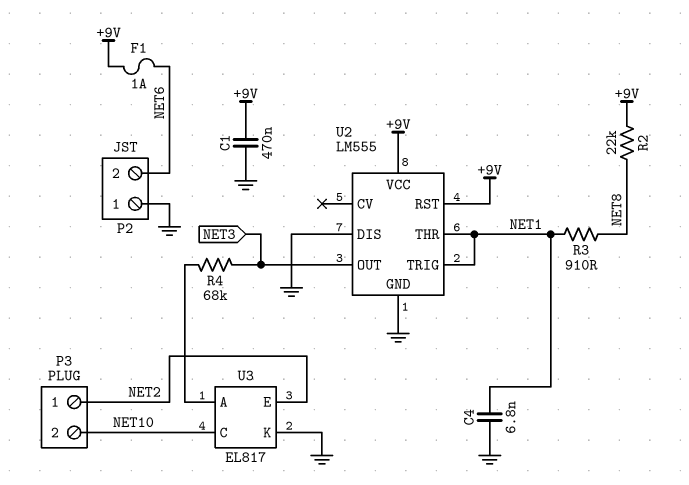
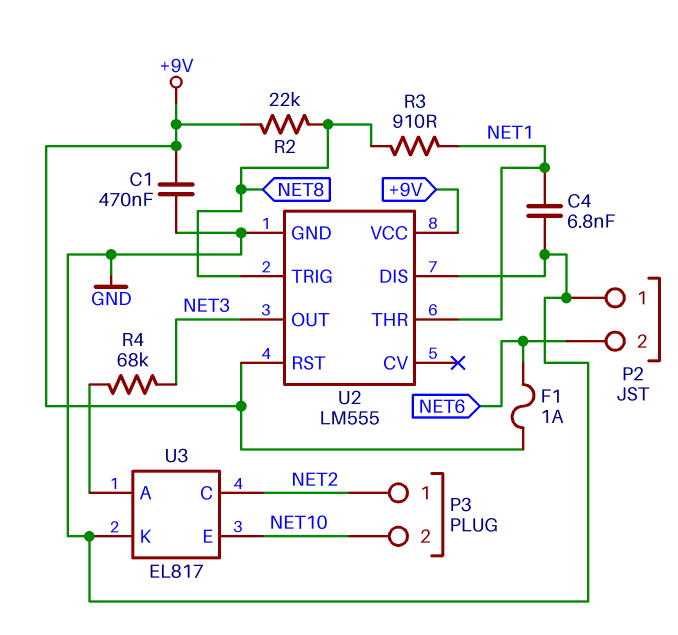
U2 pin TRIG: NET1 -> NET8
U3 pin C: NET10 -> NET2
U3 pin E: NET2 -> NET10

